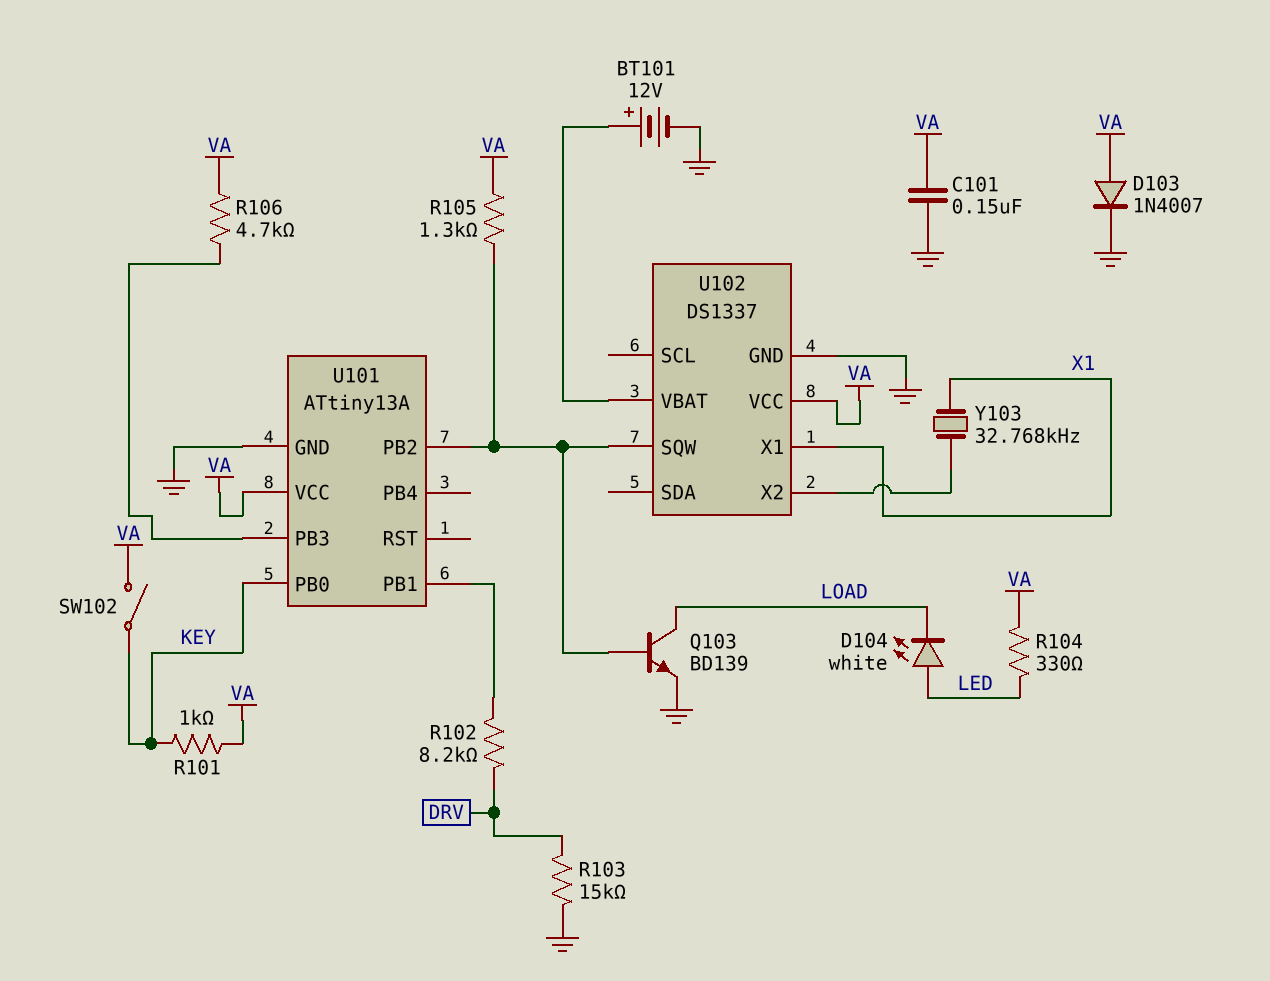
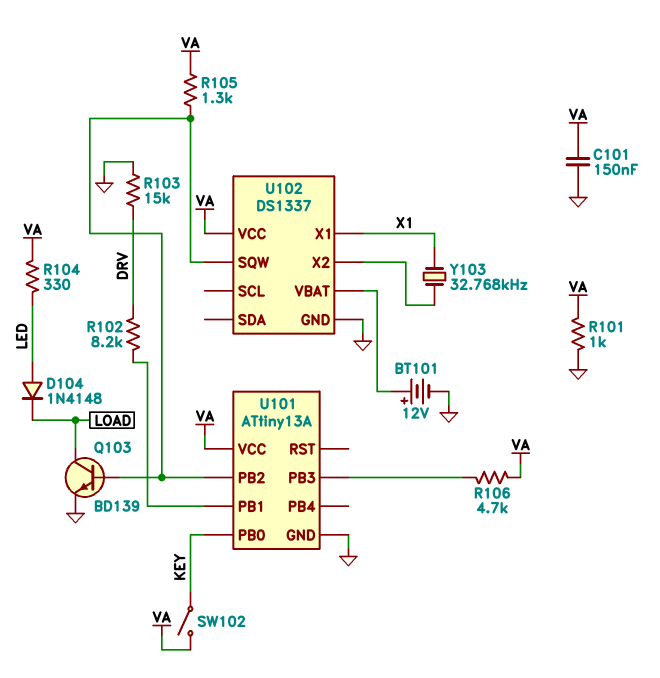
D103: diode 1N4007 (A VA, K GND) -> none
D104: LED white (A LED, K LOAD) -> diode 1N4148 (A LED, K LOAD)
R101: 1k (KEY, VA) -> 1k (GND, VA)

